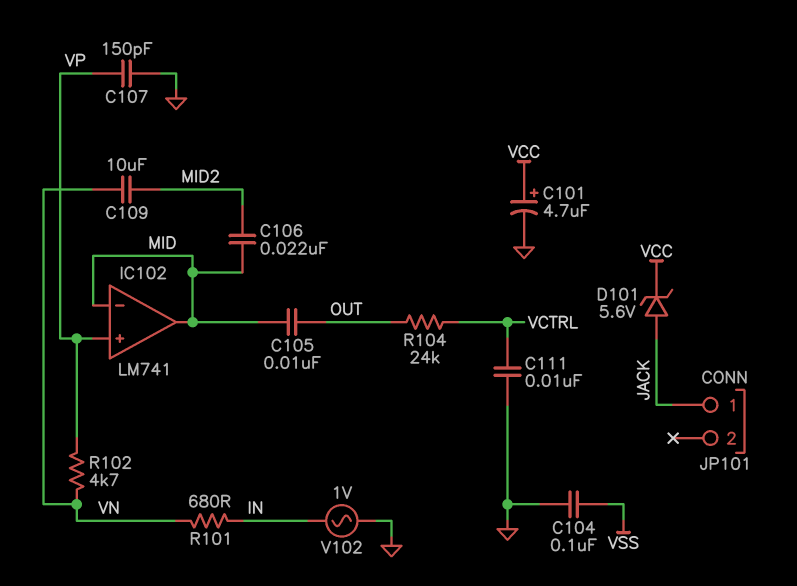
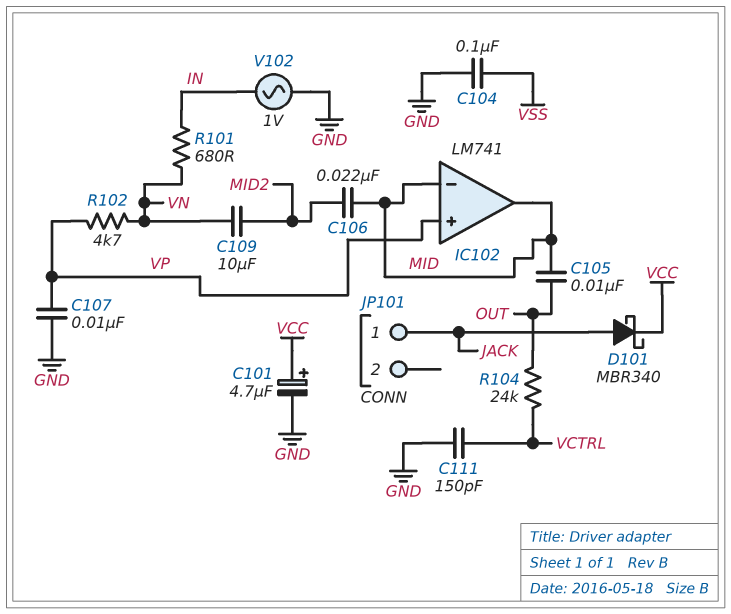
C107: 150pF (GND, VP) -> 10nF (GND, VP)
C111: 10nF (GND, VCTRL) -> 150pF (GND, VCTRL)
D101: zener 5.6V (A JACK, K VCC) -> schottky MBR340 (A JACK, K VCC)

